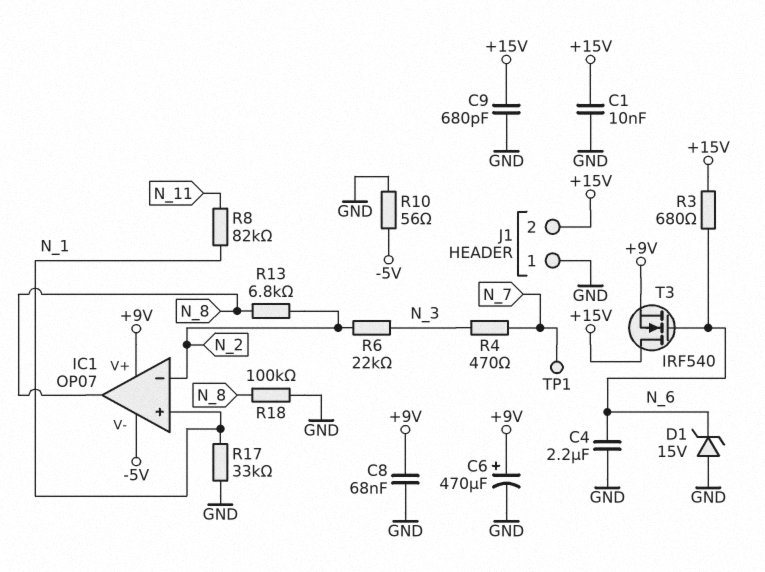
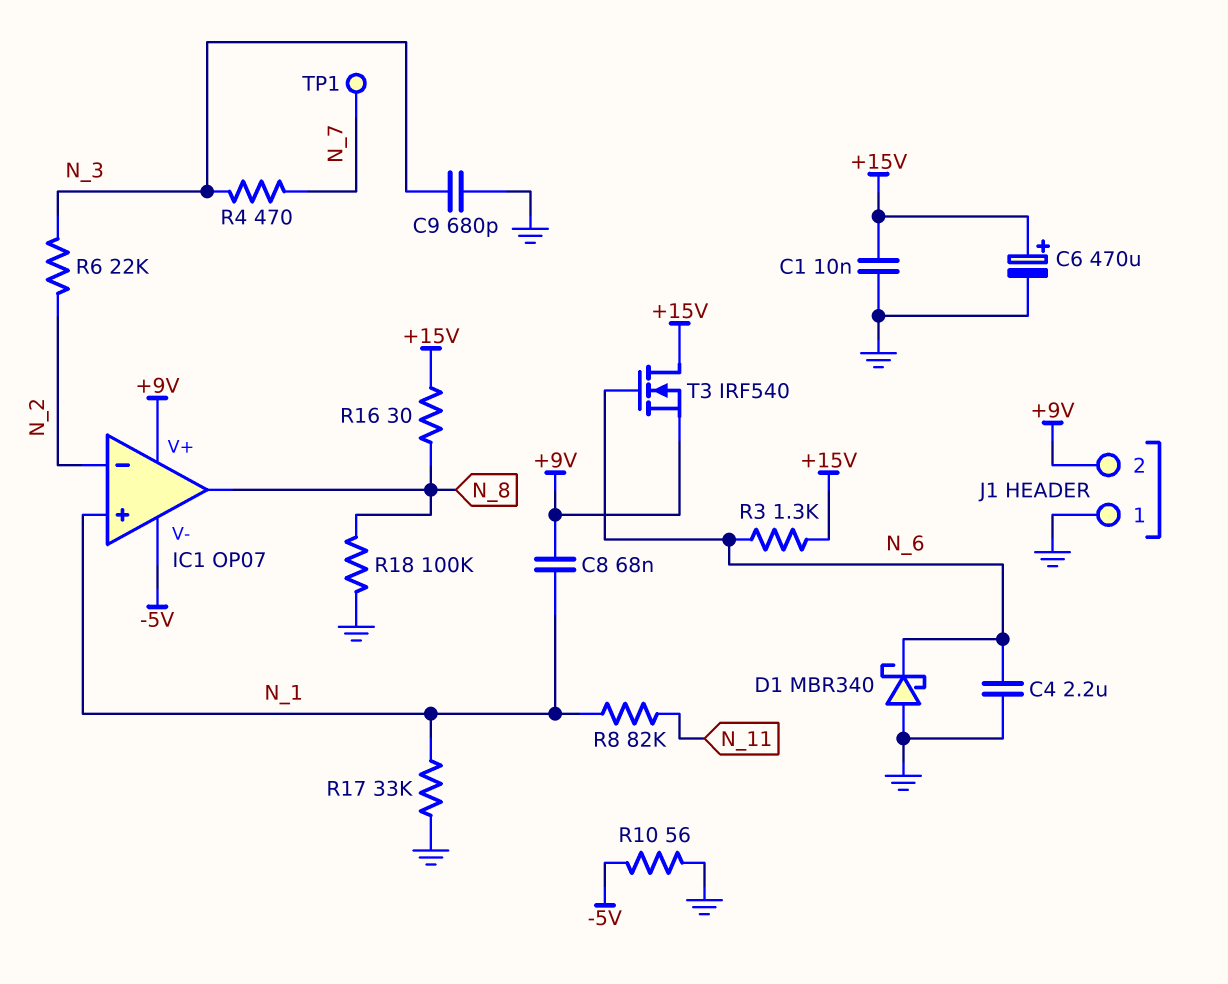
C6: 470uF (plus +9V, minus GND) -> 470uF (plus +15V, minus GND)
C8: 68nF (+9V, GND) -> 68nF (+9V, N_1)
C9: 680pF (+15V, GND) -> 680pF (GND, N_3)
D1: zener 15V (A GND, K N_6) -> schottky MBR340 (A GND, K N_6)
J1 pin 2: +15V -> +9V
R3: 680 (+15V, N_6) -> 1.3k (+15V, N_6)
R13: 6.8k (N_2, N_8) -> none
R16: none -> 30 (+15V, N_8)

